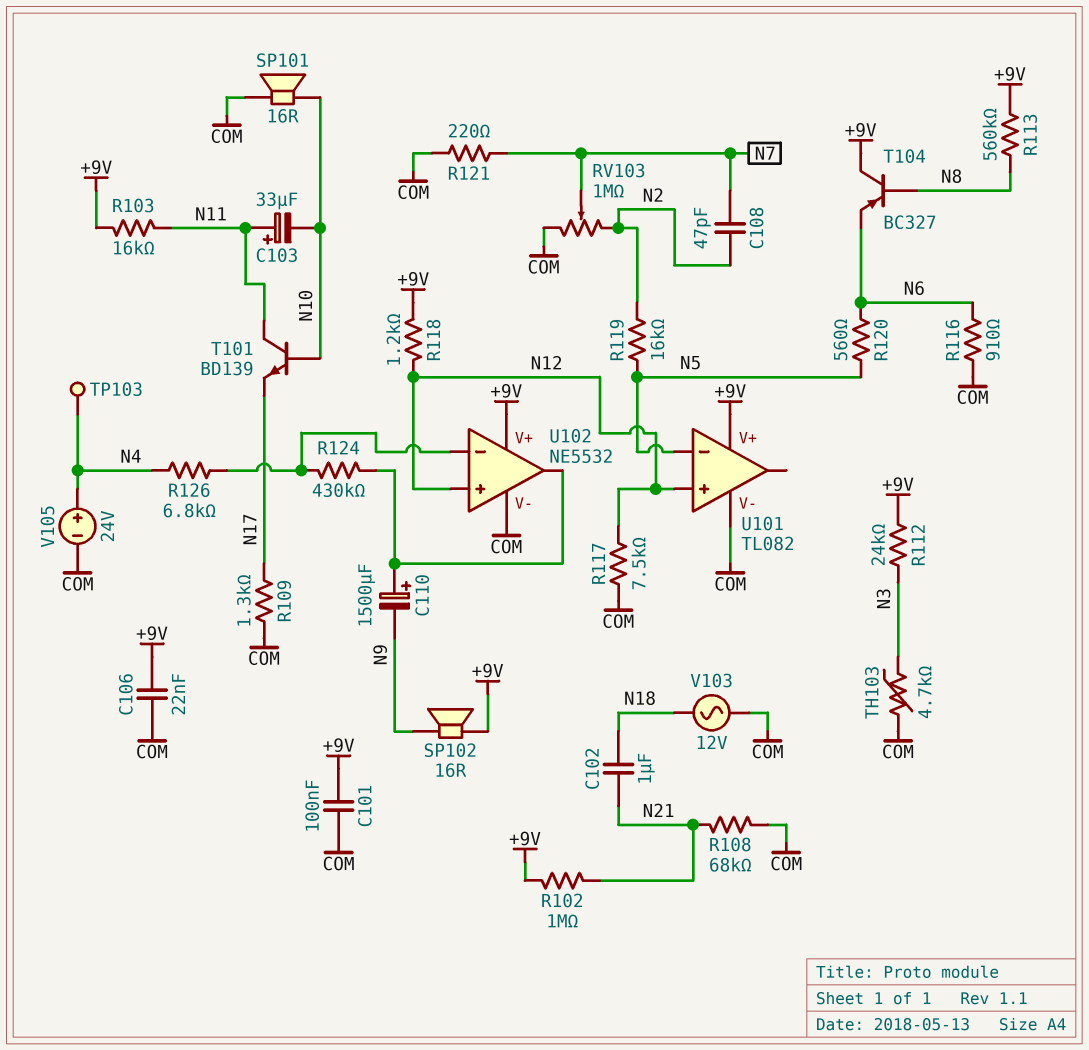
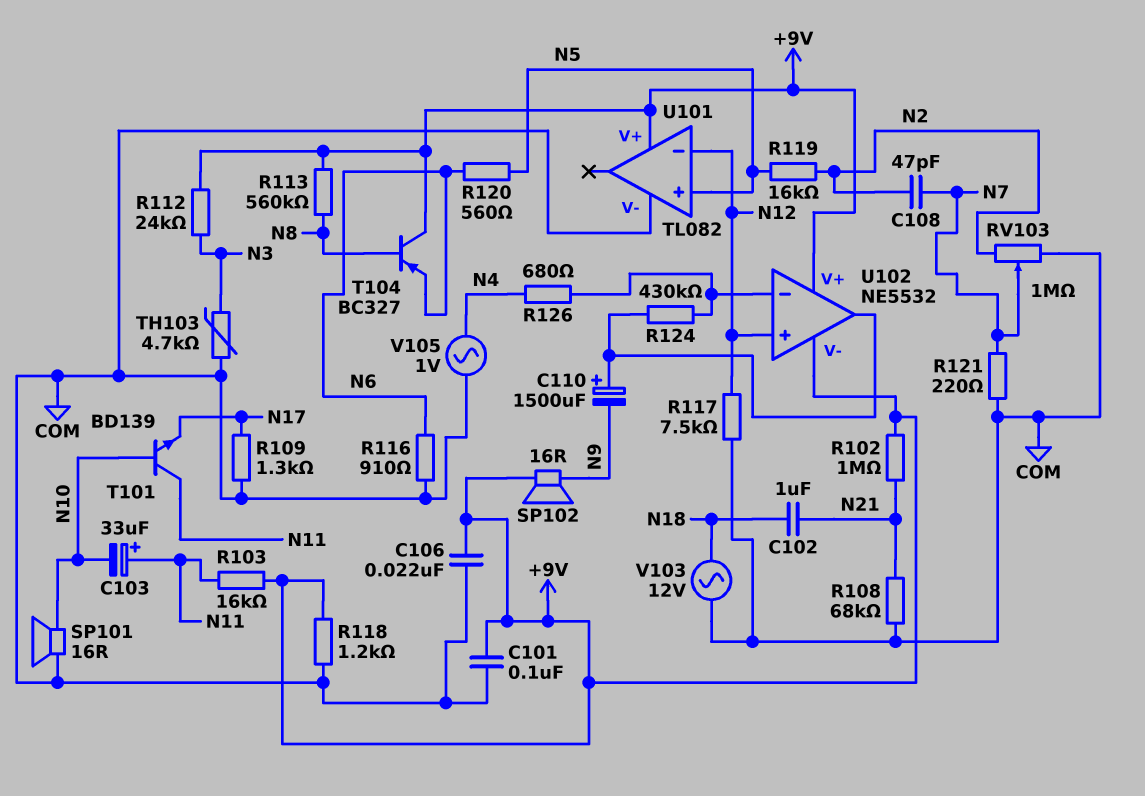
R118: 1.2k (+9V, N12) -> 1.2k (+9V, COM)
R126: 6.8k (N4, U102/in-) -> 680 (N4, U102/in-)
TP103: test point (N4) -> none
U101 pin in+: N12 -> N5
U101 pin in-: N5 -> N12
U102 pin V-: COM -> +9V
V105: 24V (plus N4, minus COM) -> AC 1V (COM, N4)

